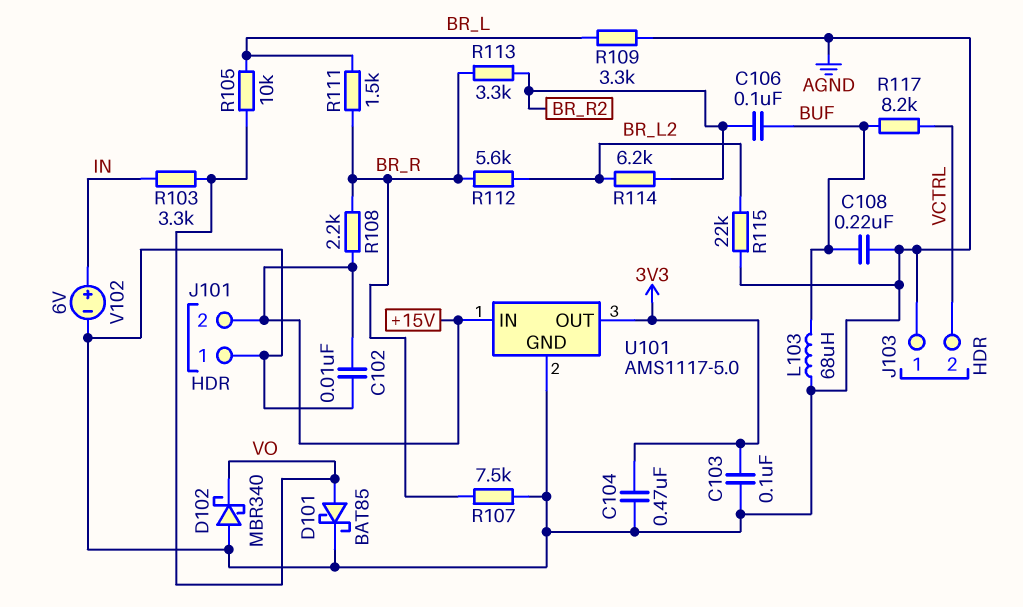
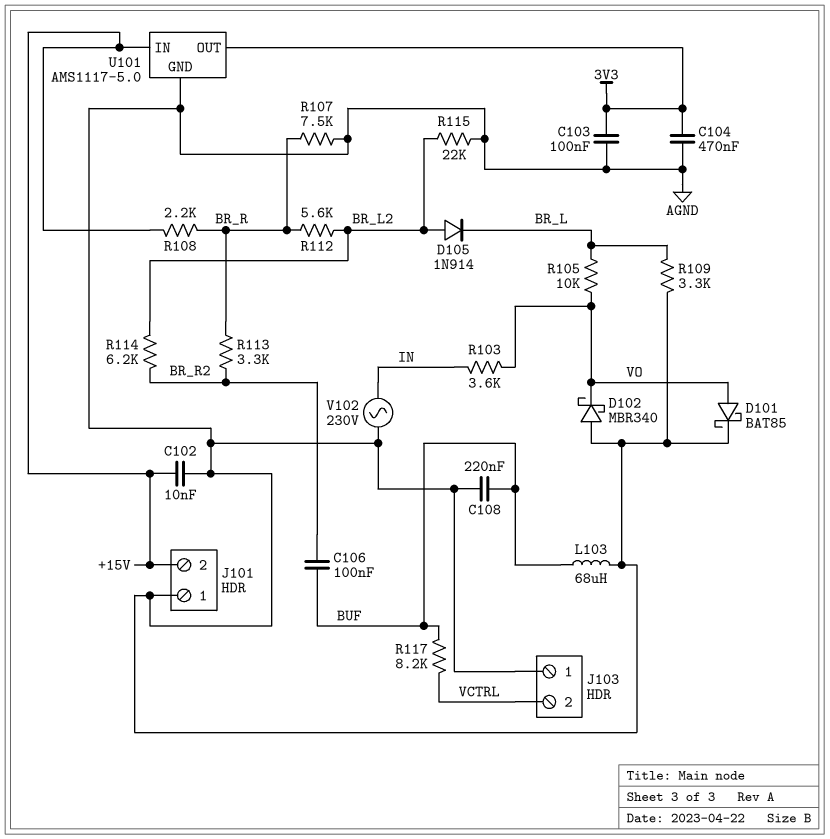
D105: none -> diode 1N914 (A BR_L2, K BR_L)
R103: 3.3k (IN, VO) -> 3.6k (IN, VO)
R111: 1.5k (BR_L, BR_R) -> none
V102: 6V (plus IN, minus AGND) -> AC 230V (AGND, IN)

